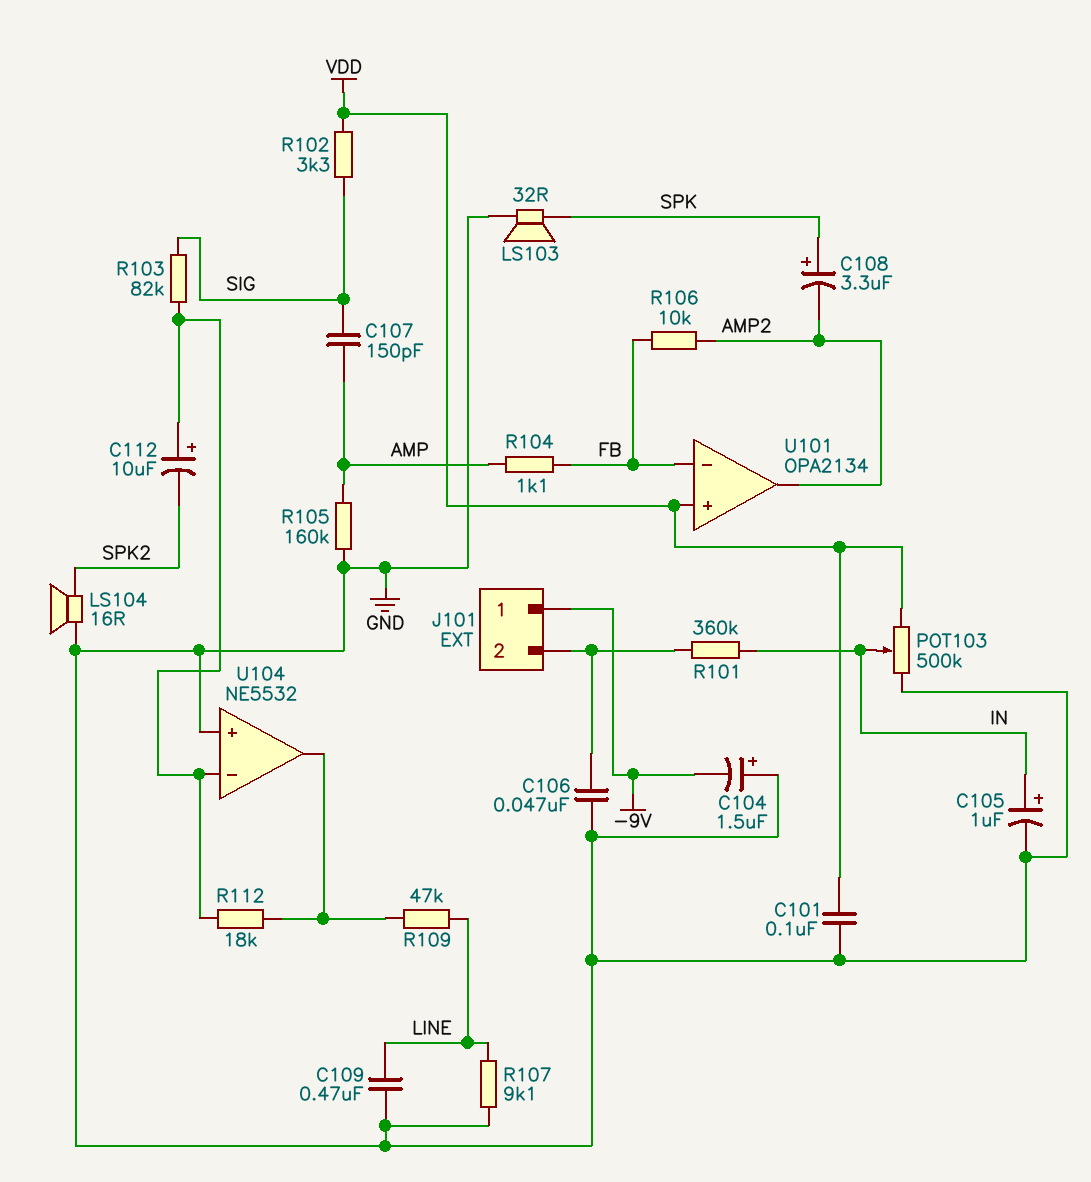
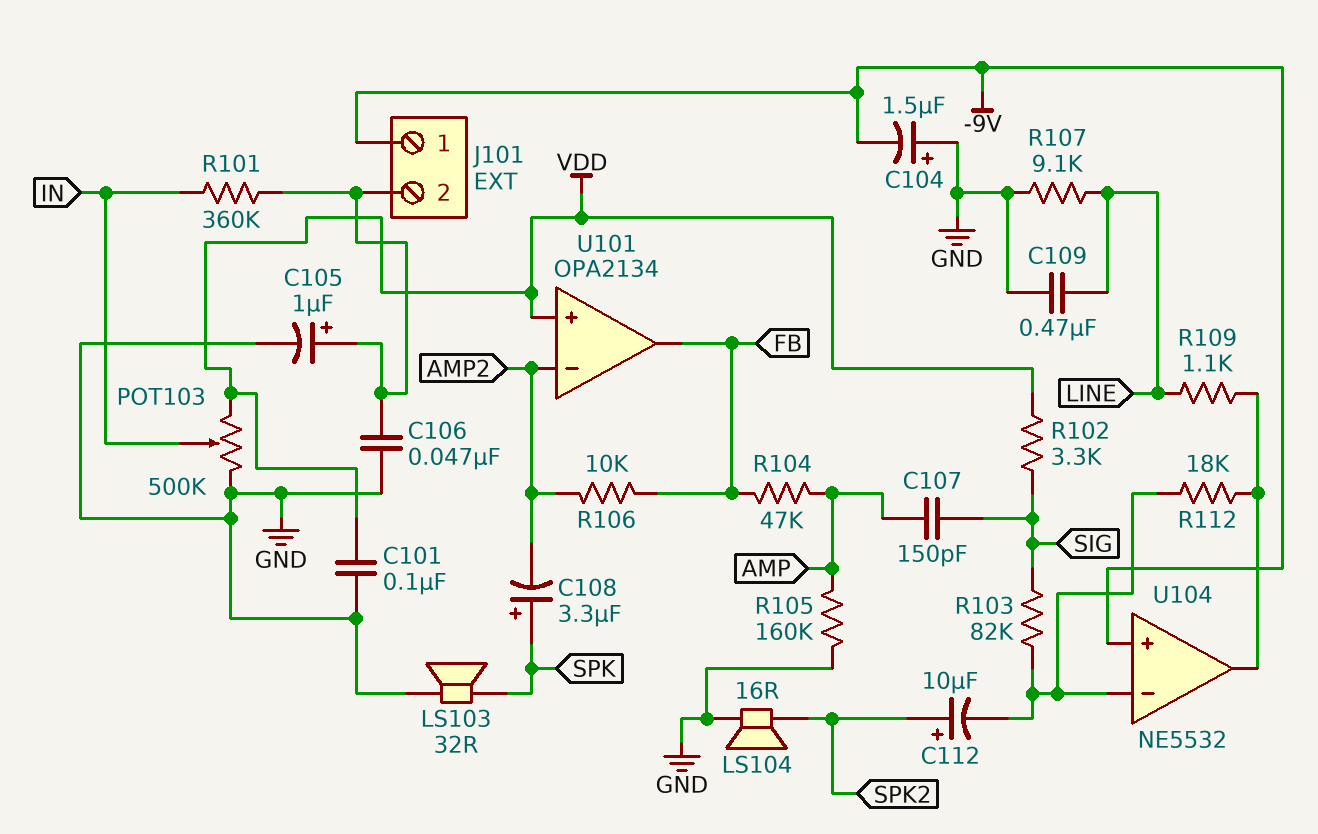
C105: 1uF (plus IN, minus GND) -> 1uF (plus J101/2, minus GND)
C112: 10uF (plus U104/in-, minus SPK2) -> 10uF (plus SPK2, minus U104/in-)
R104: 1.1k (AMP, FB) -> 47k (AMP, FB)
R109: 47k (LINE, U104/out) -> 1.1k (LINE, U104/out)
U101 pin in-: FB -> AMP2
U101 pin out: AMP2 -> FB
U104 pin in+: GND -> -9V

